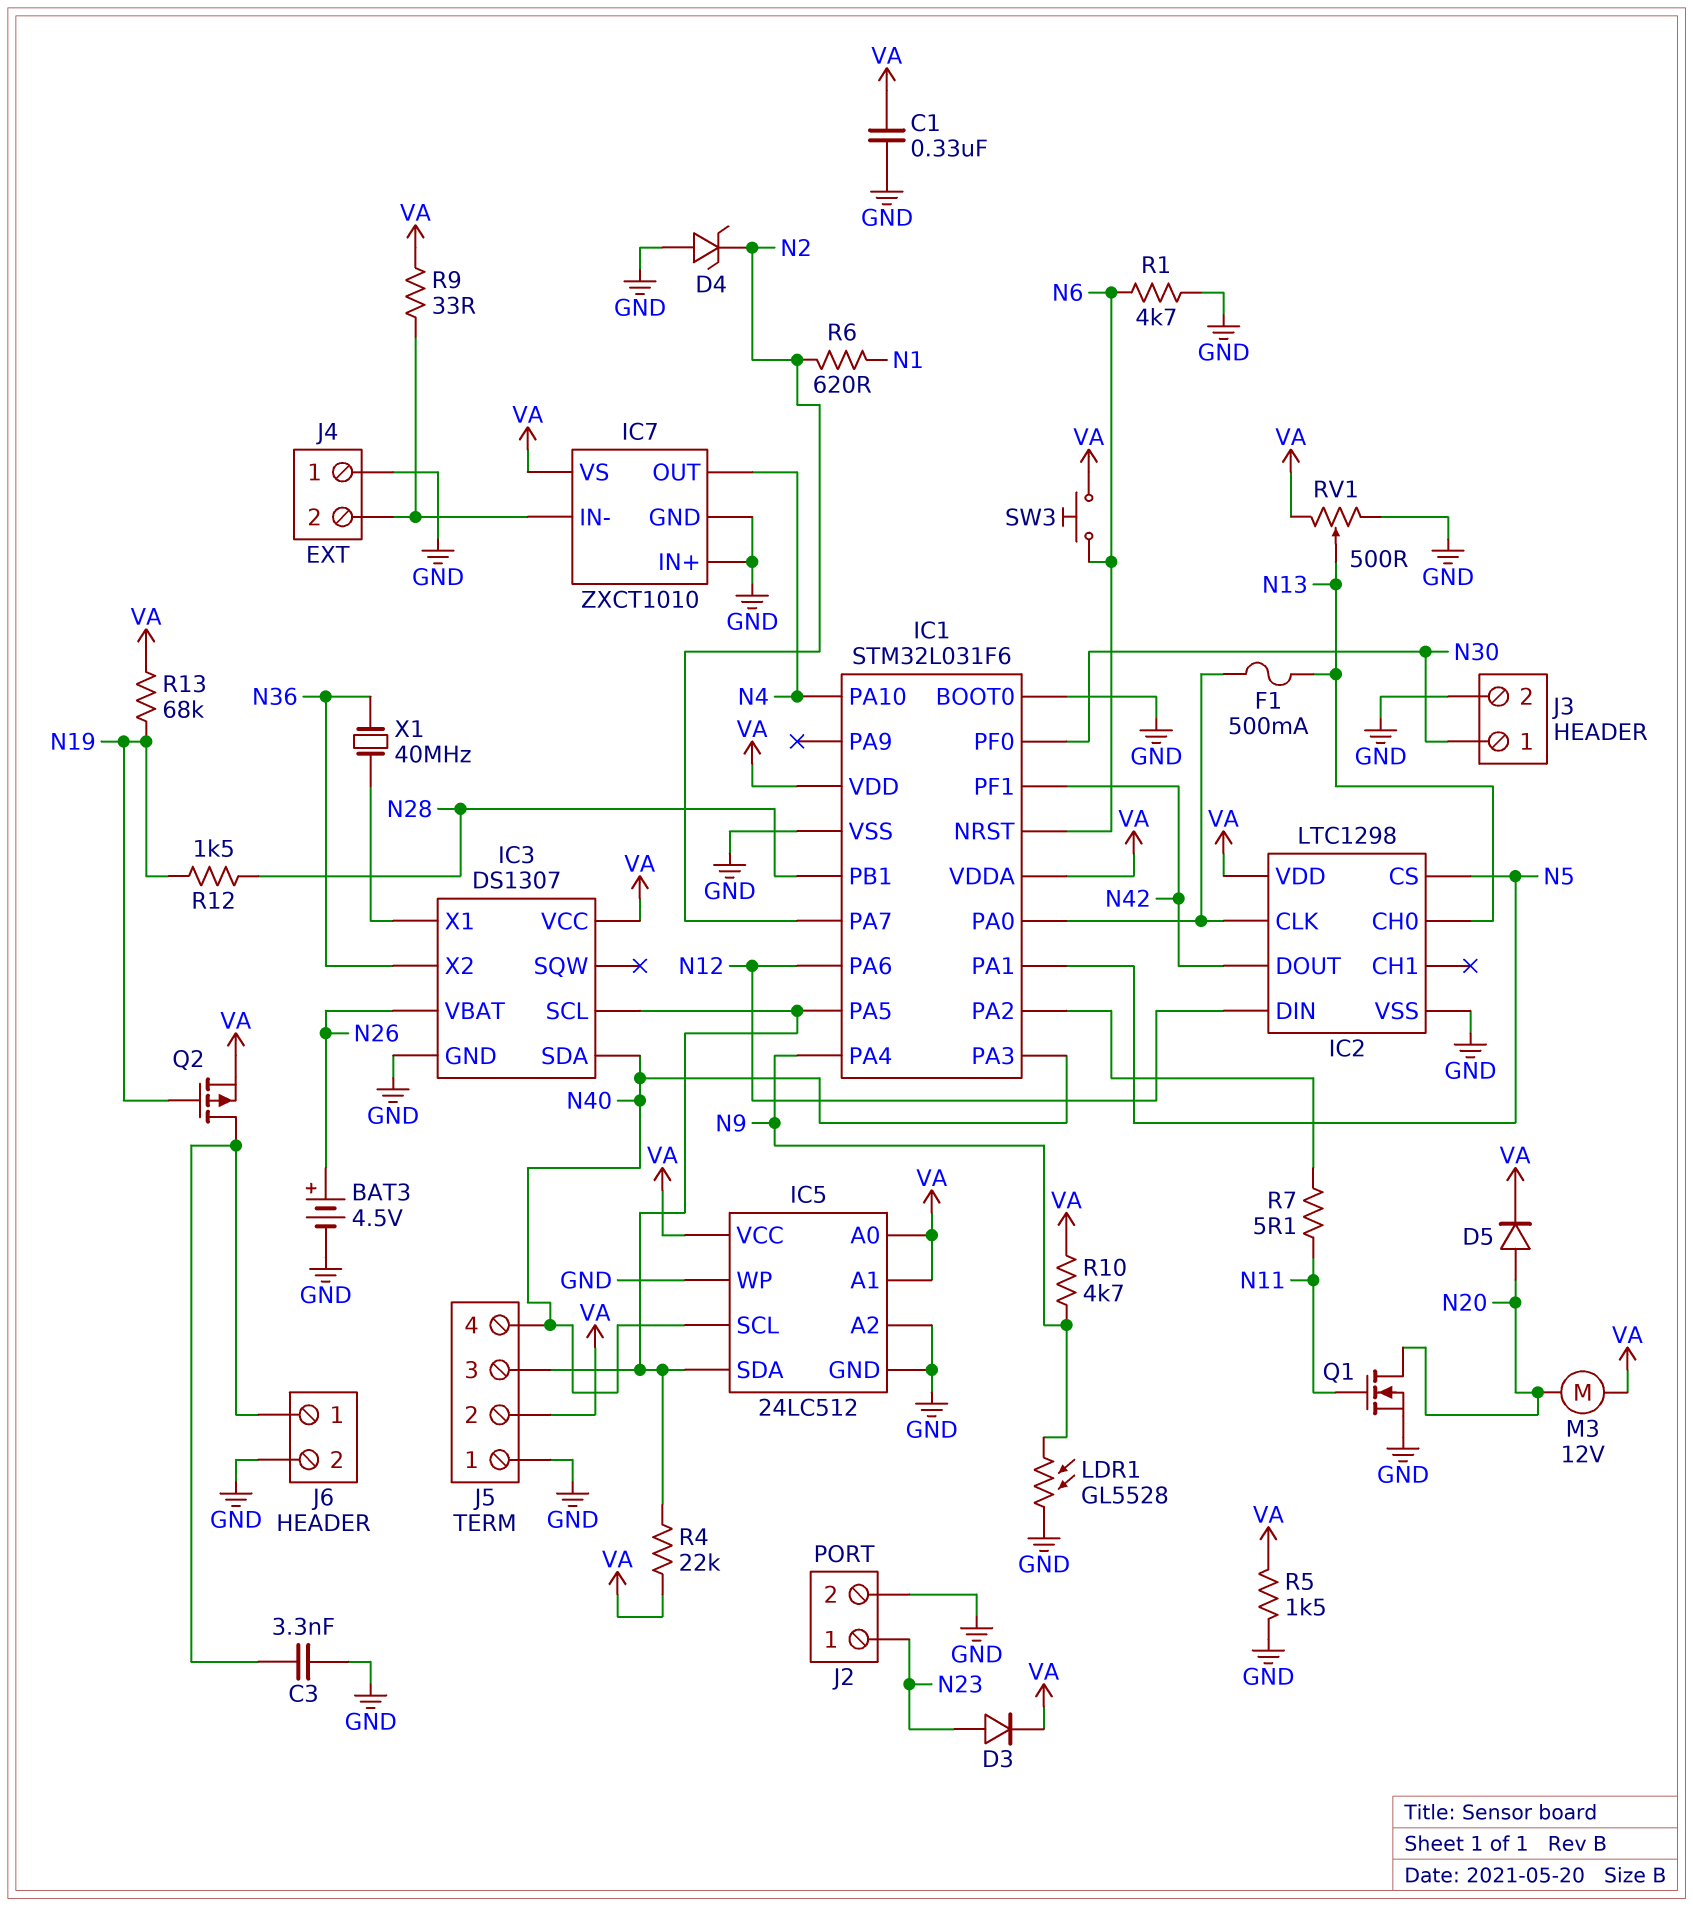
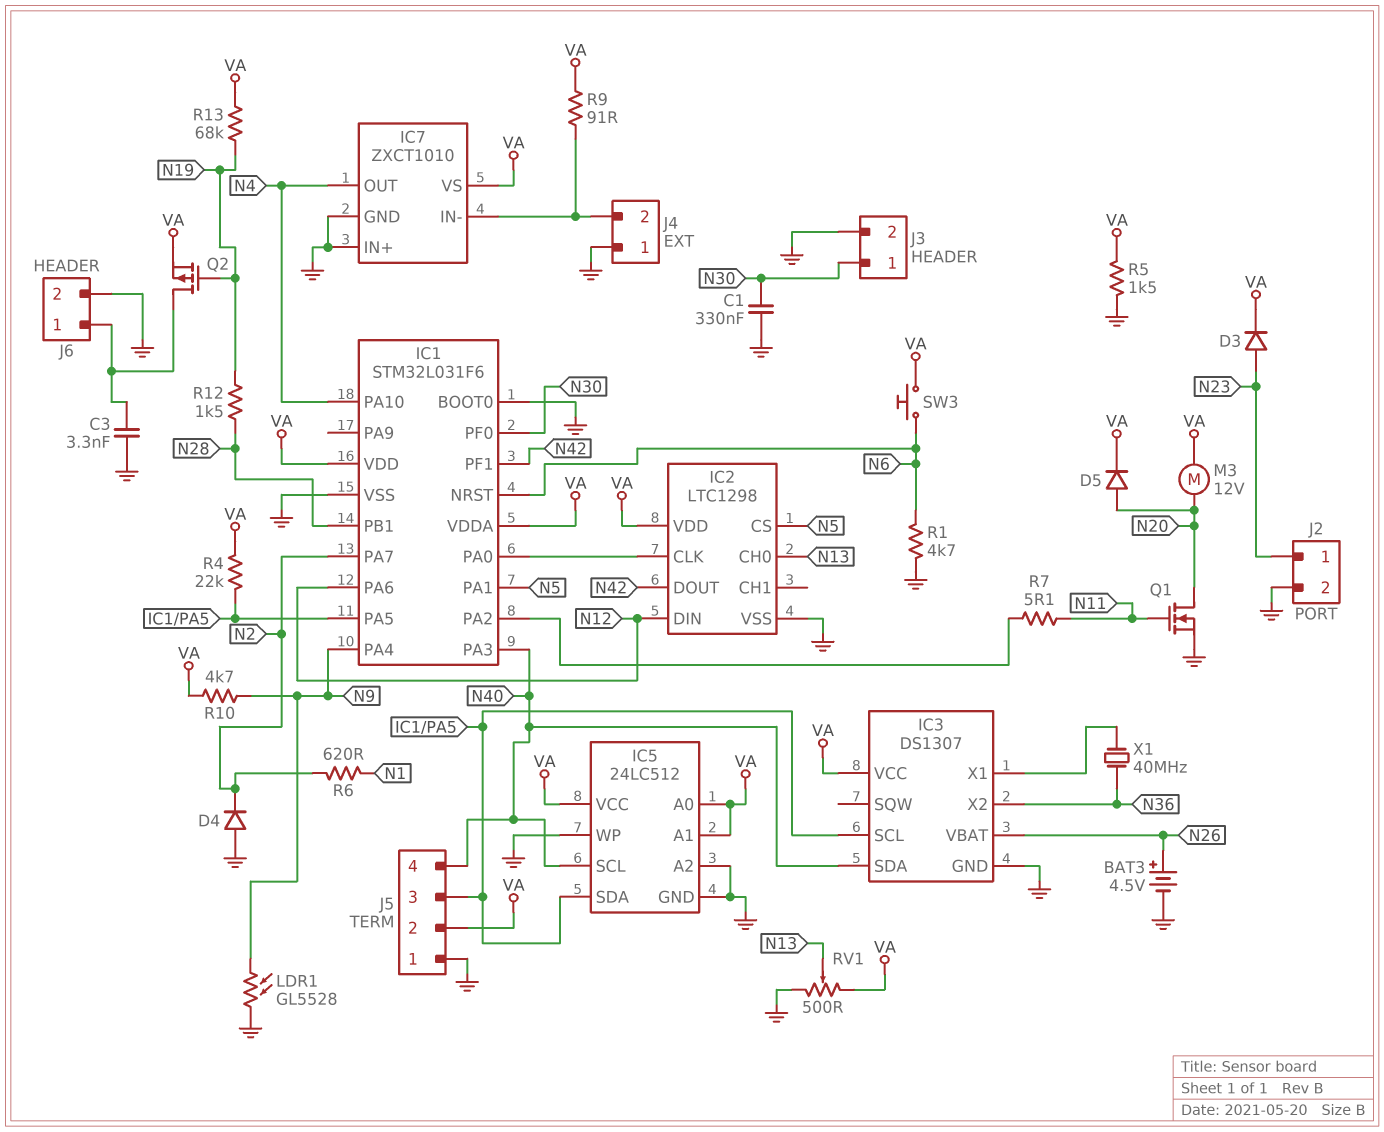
C1: 330nF (GND, VA) -> 330nF (GND, N30)
D4: zener (A GND, K N2) -> diode (A GND, K N2)
F1: 500mA (IC1/PA0, N13) -> none
R9: 33 (IC7/IN-, VA) -> 91 (IC7/IN-, VA)

